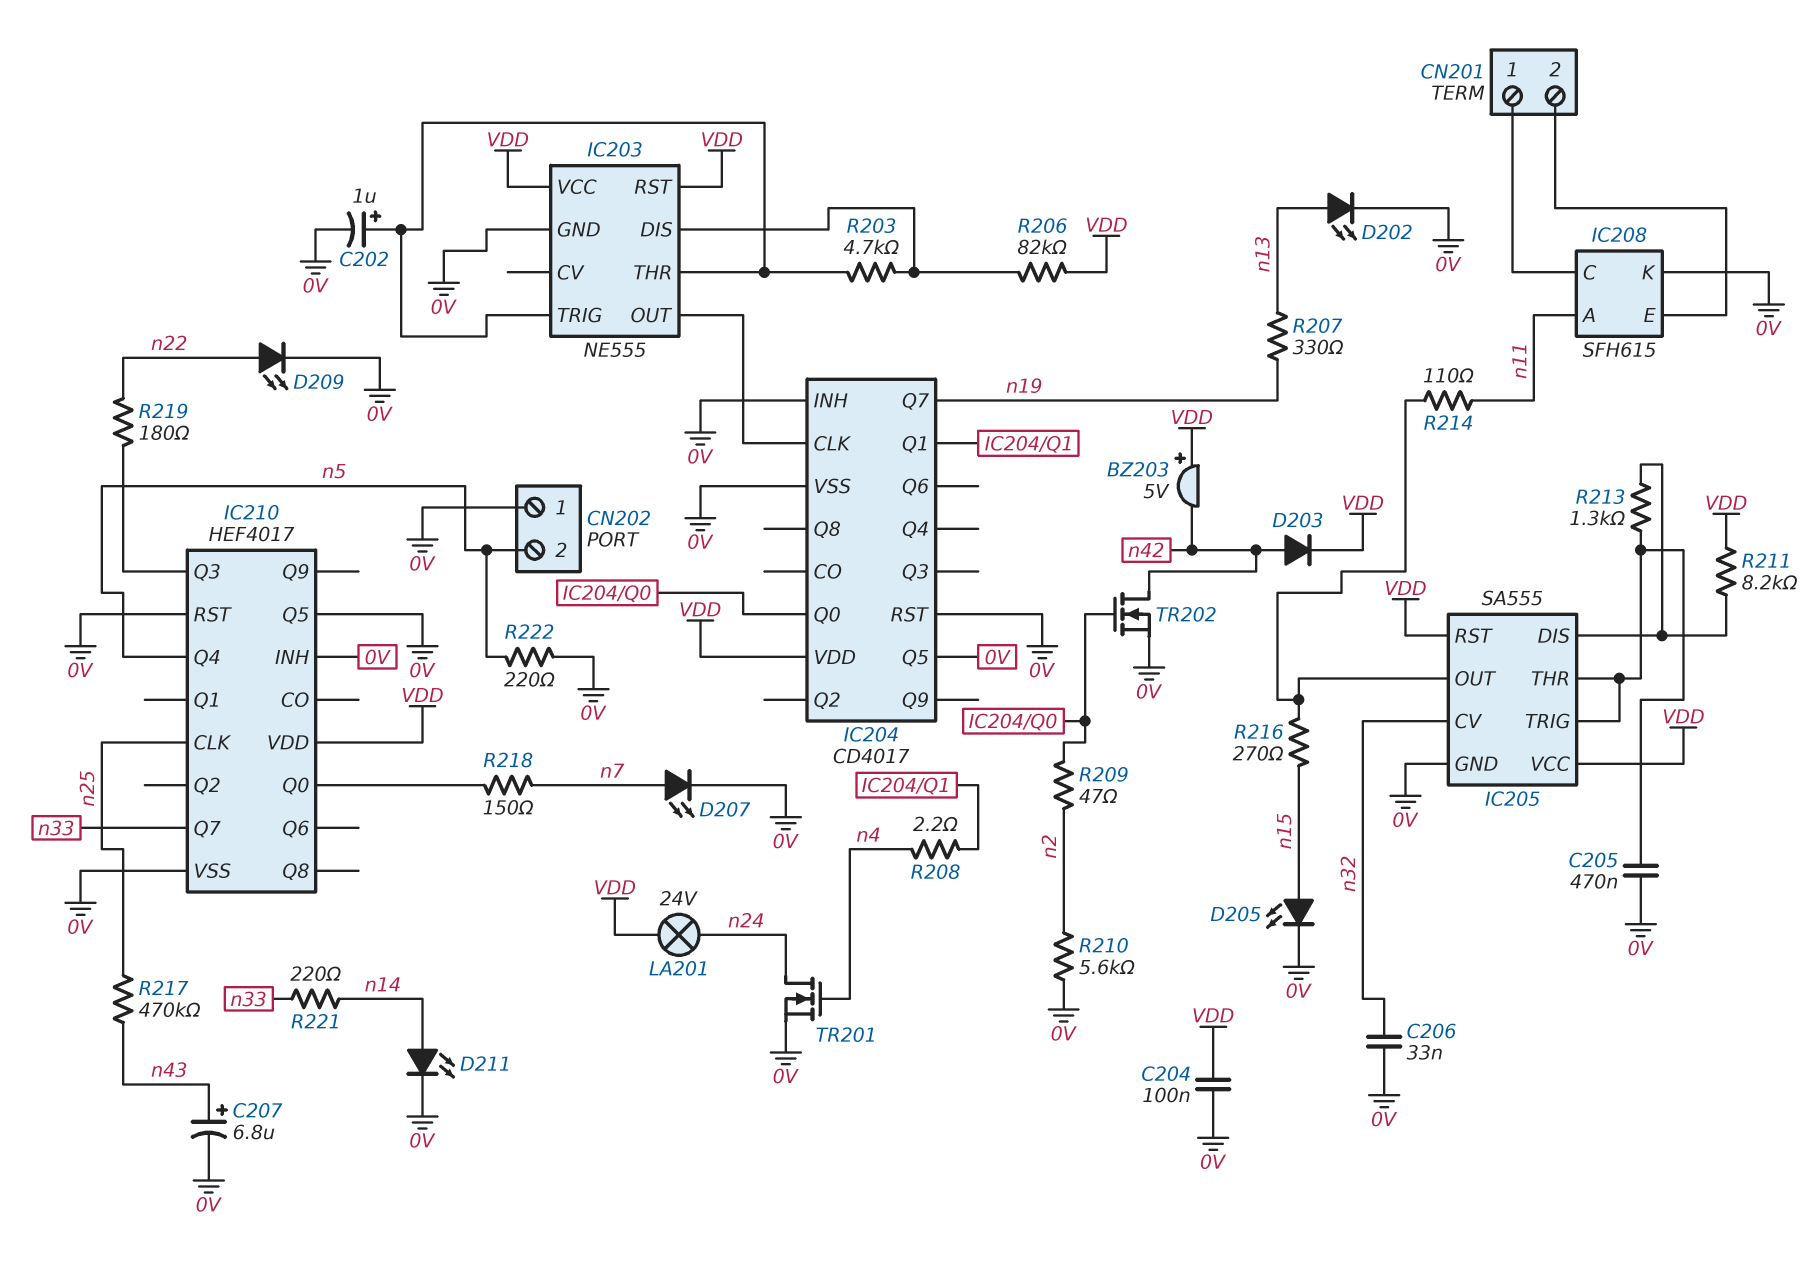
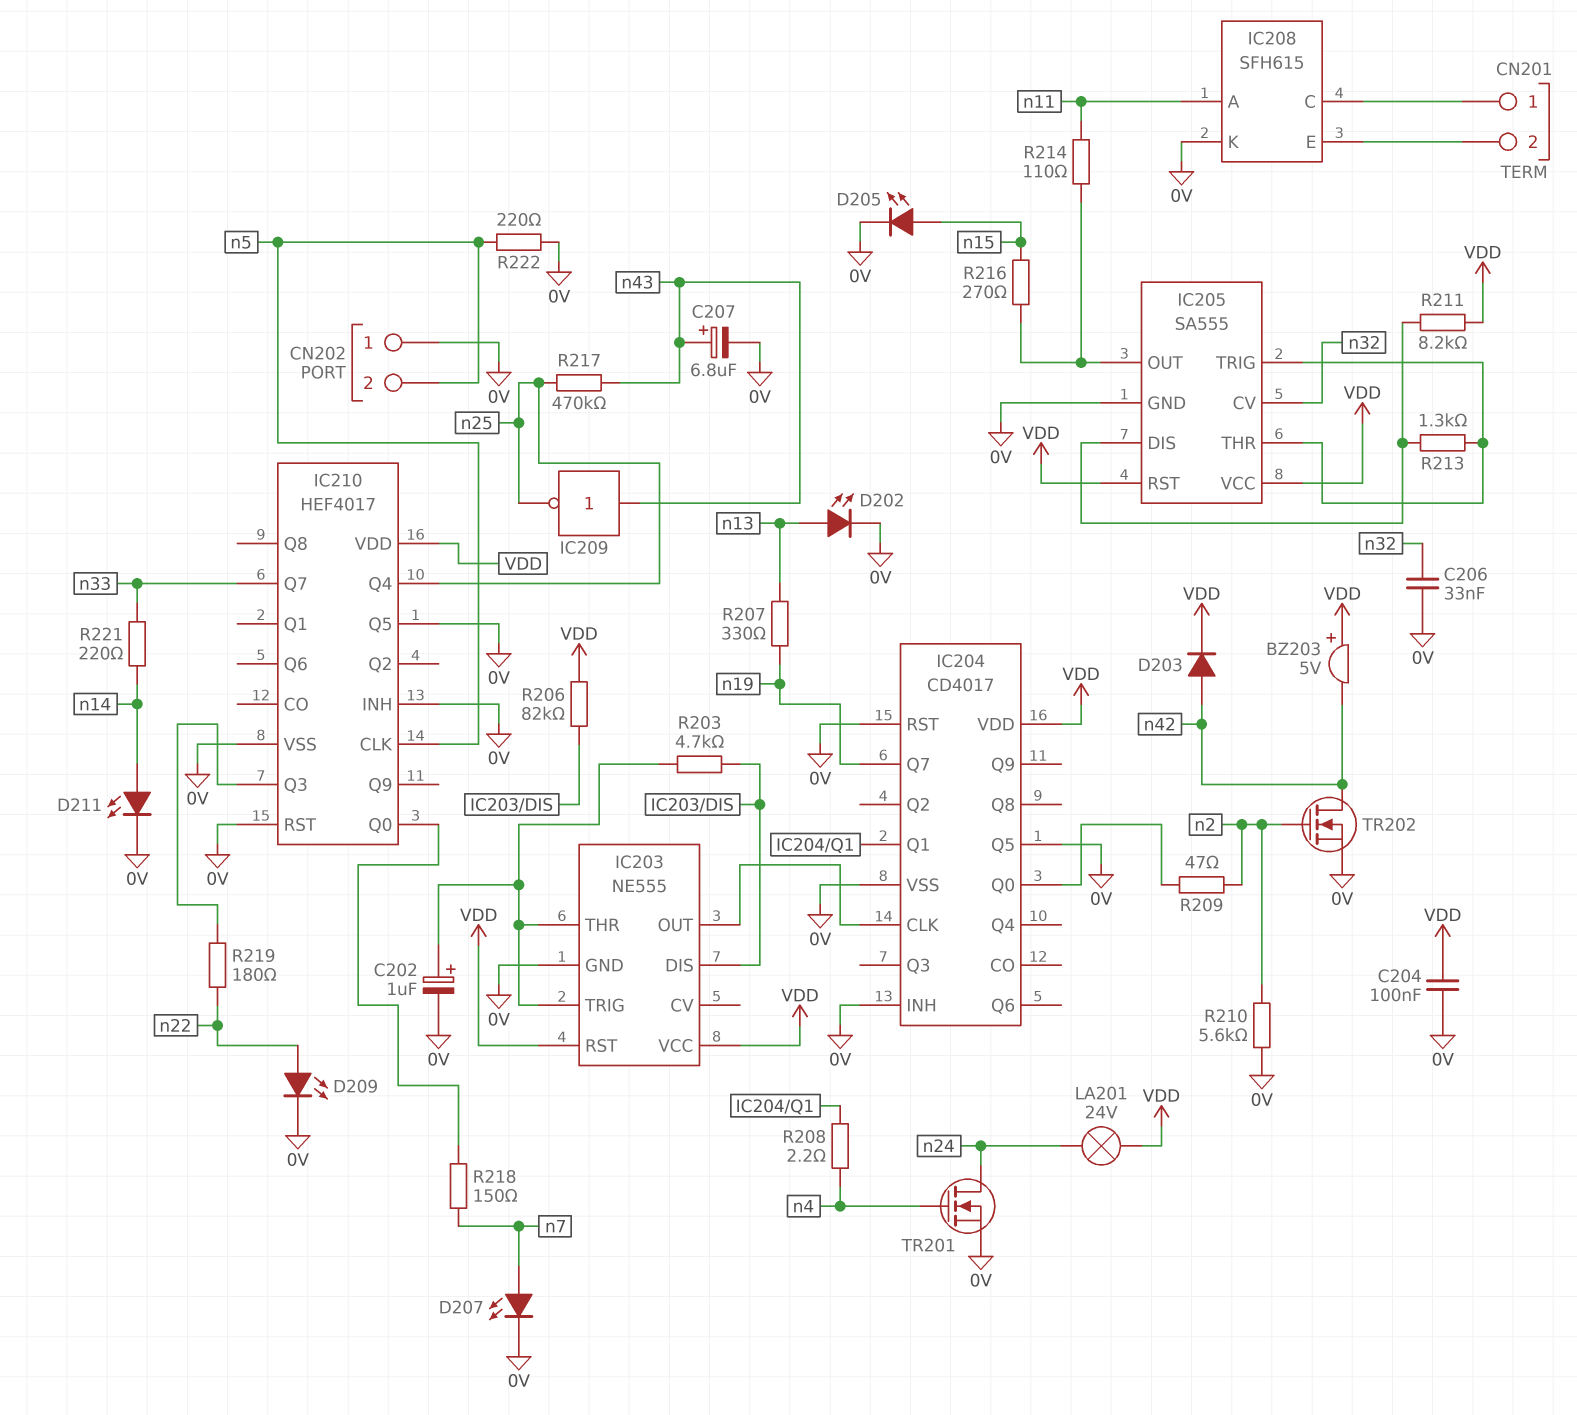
C205: 470nF (0V, IC205/THR) -> none
IC209: none -> NOT (in n43, out n25)
IC210 pin CLK: n25 -> n5
IC210 pin Q4: n5 -> n25
TR202: NMOS (G IC204/Q0, D n42, S 0V) -> NMOS (G n2, D n42, S 0V)

